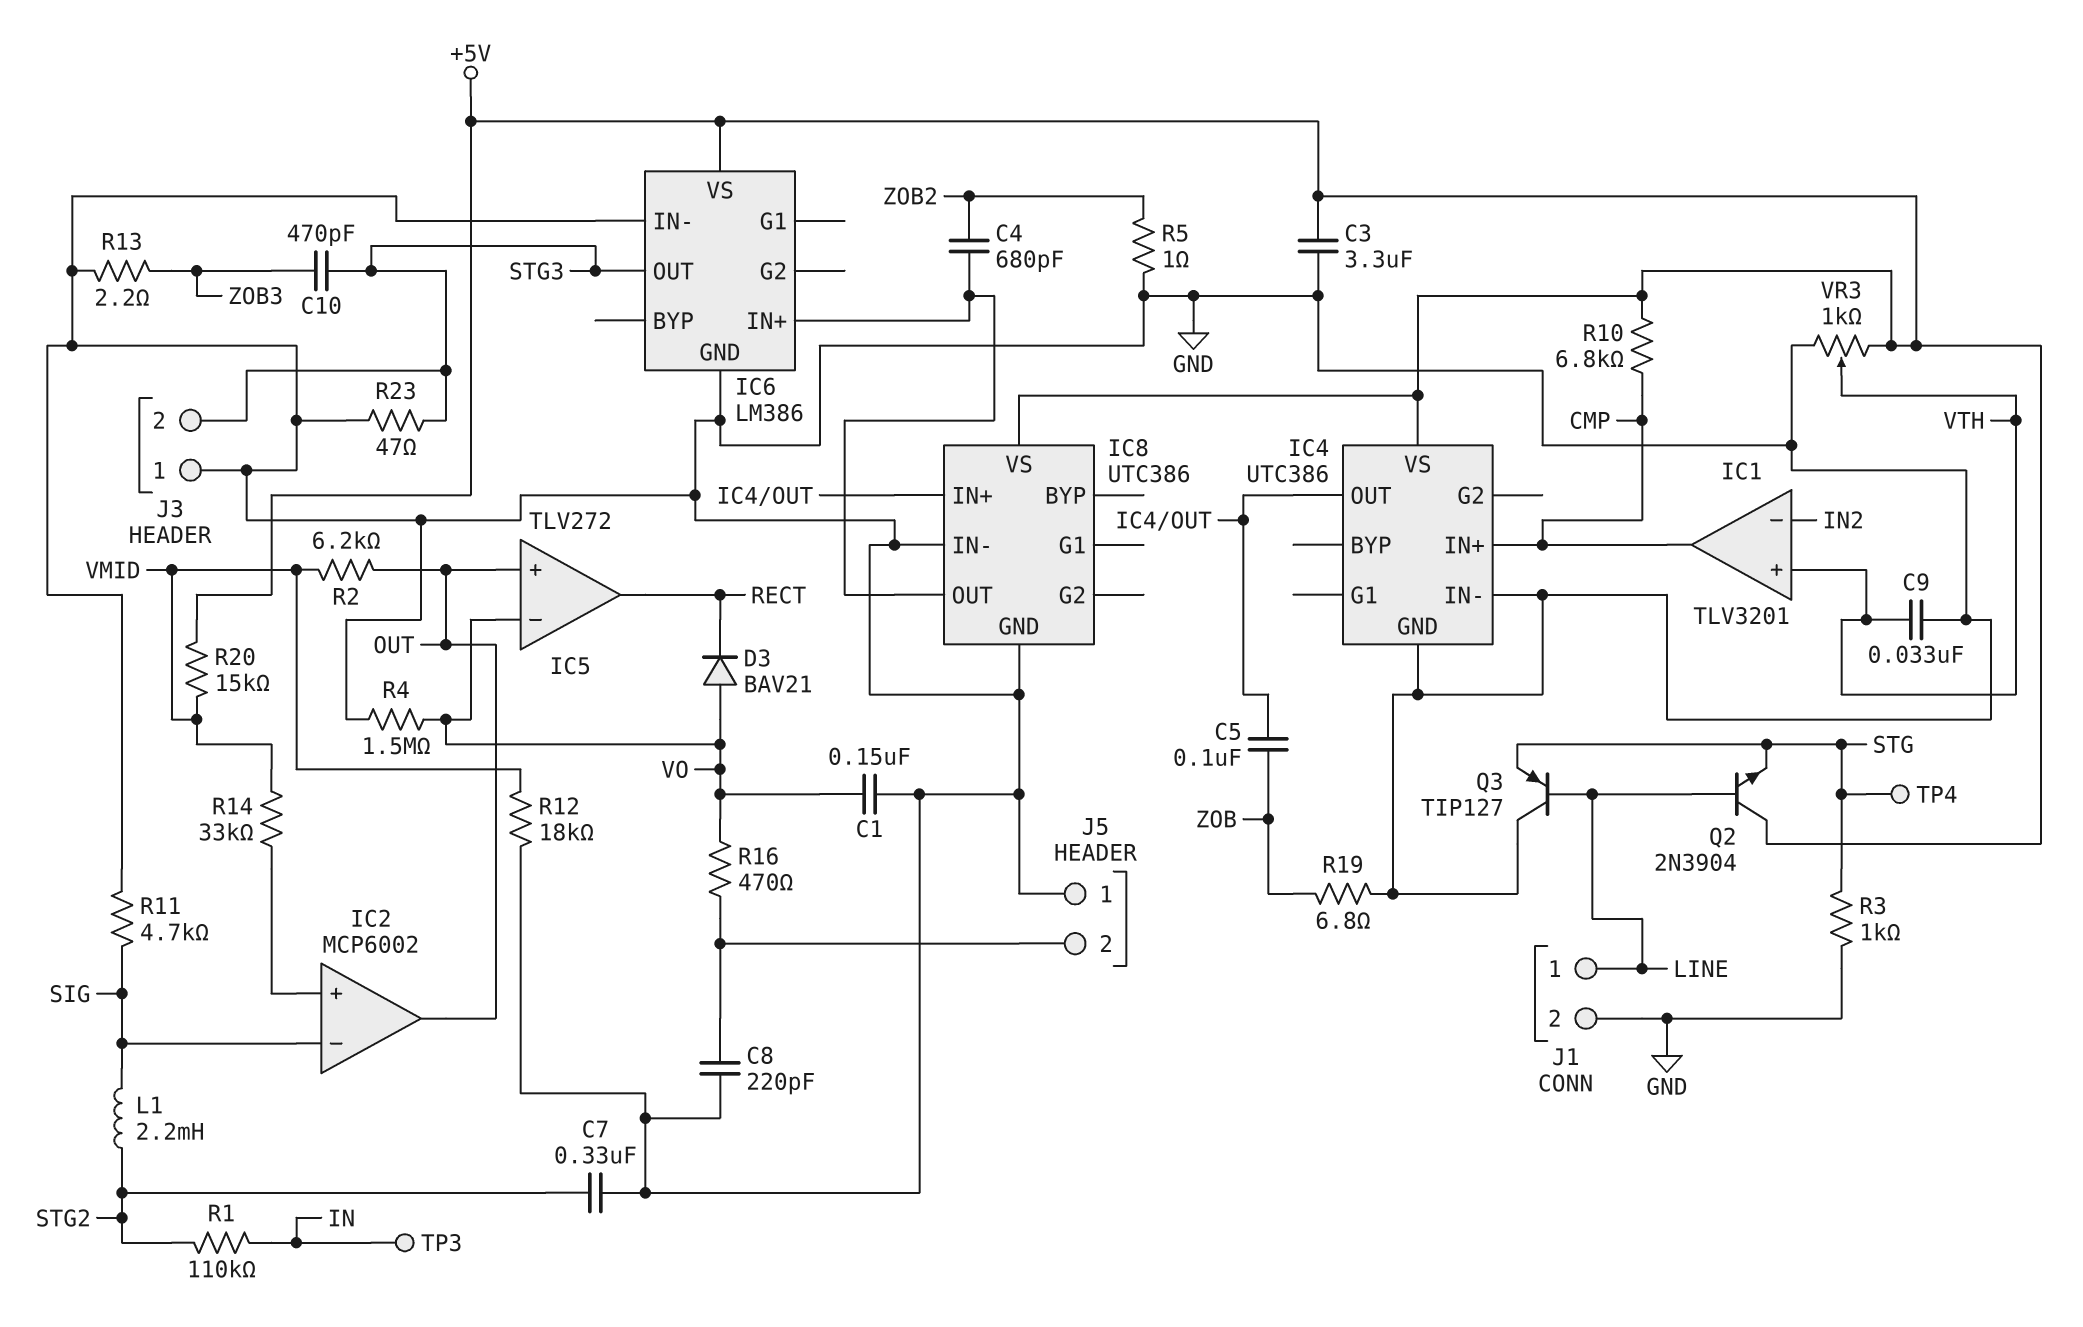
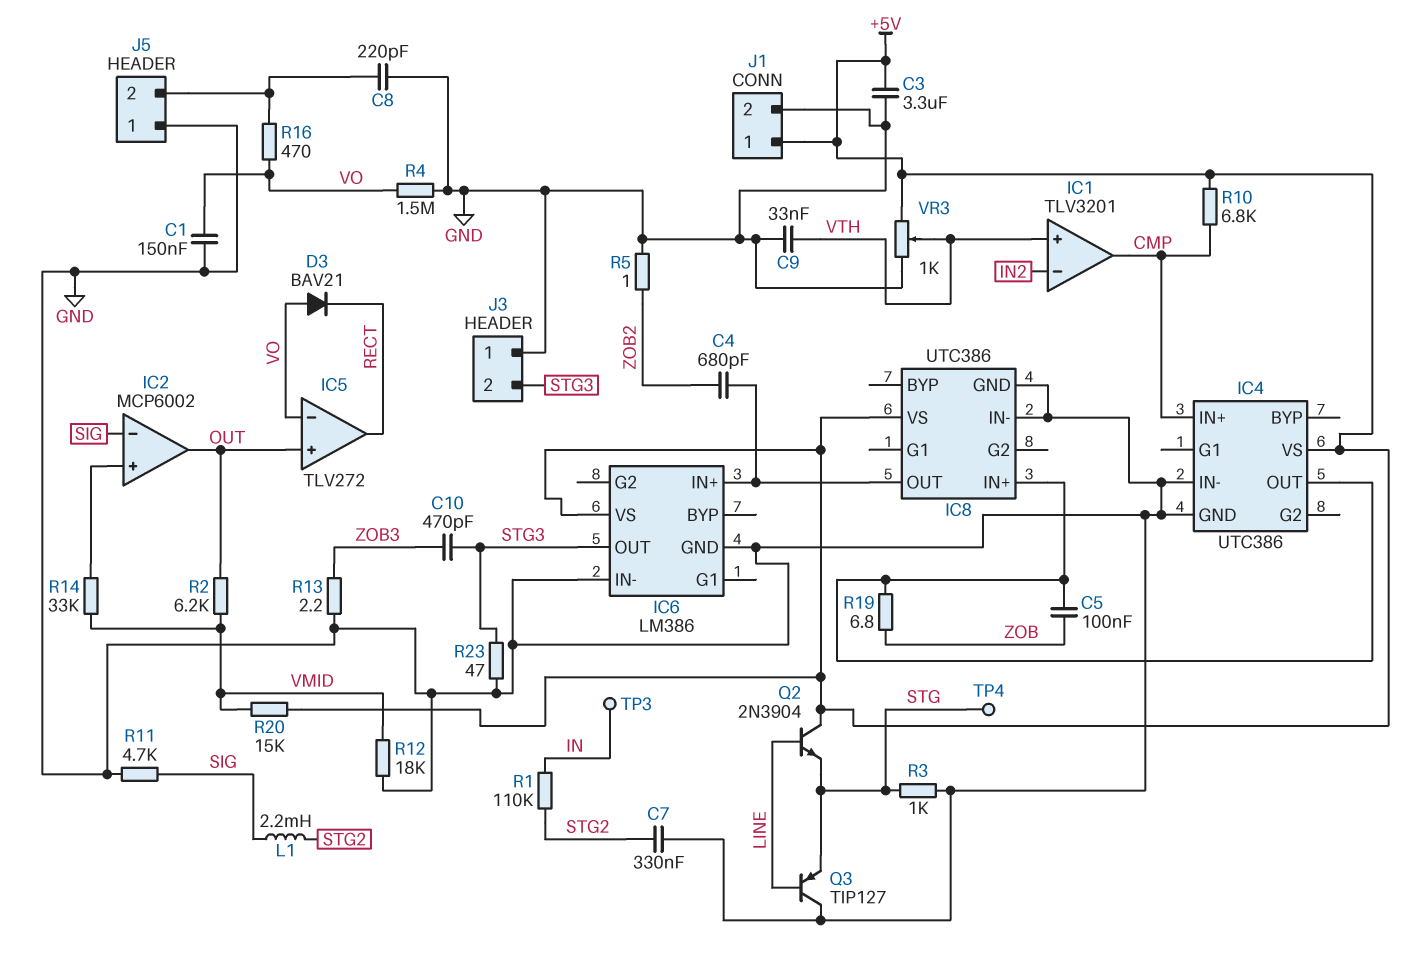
J1 pin 1: LINE -> +5V
R19: 6.8 (GND, ZOB) -> 6.8 (IC4/OUT, ZOB)

